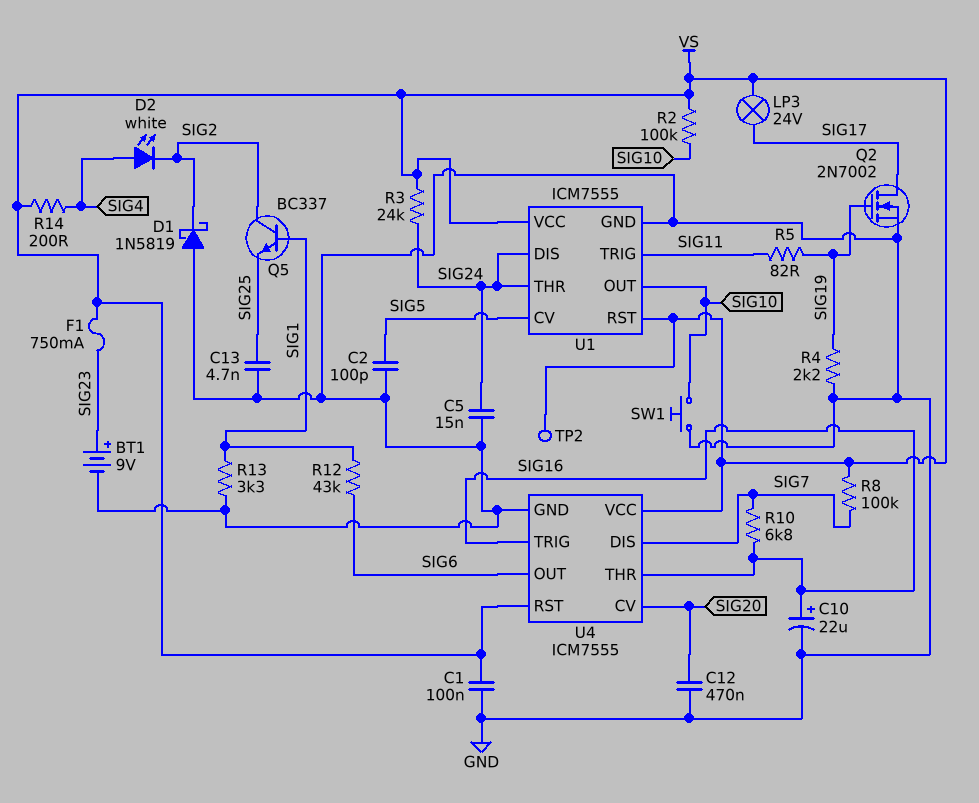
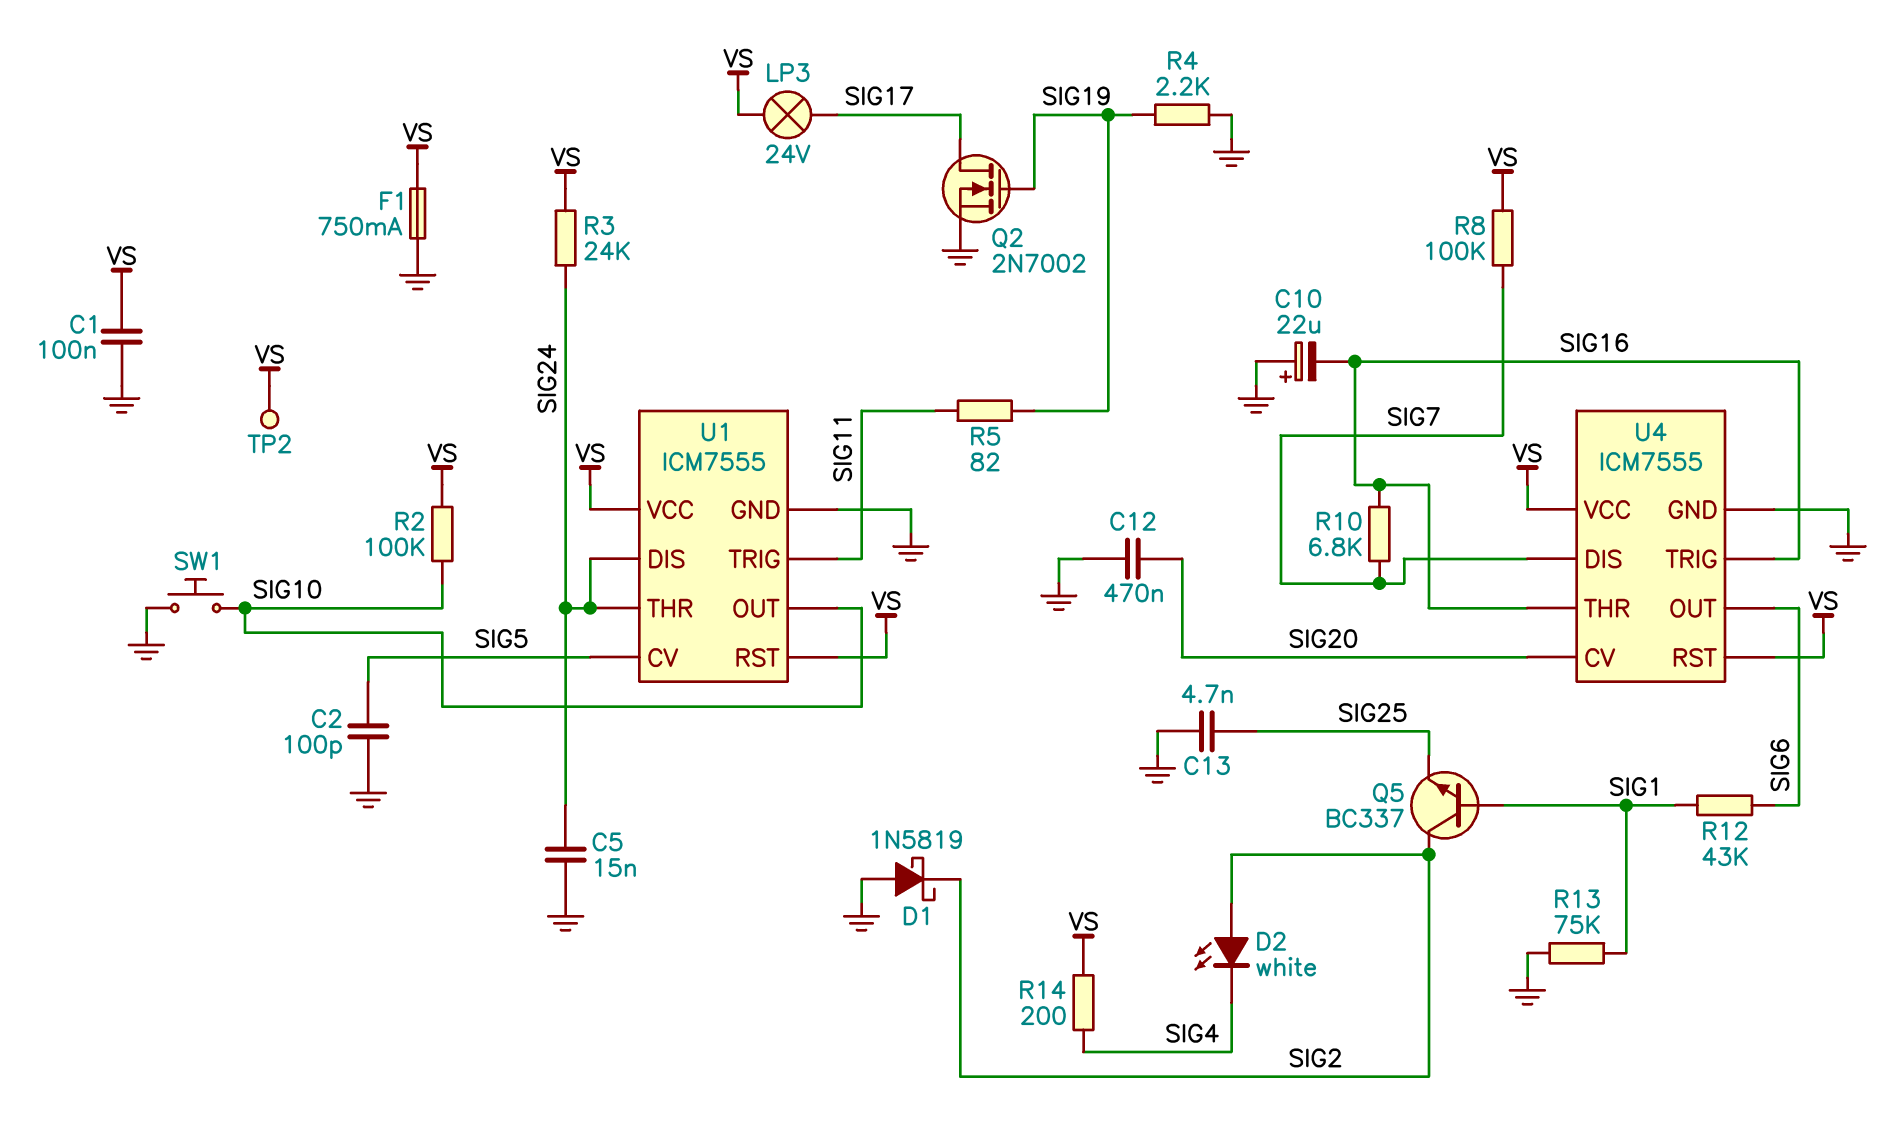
BT1: 9V (plus SIG23, minus GND) -> none
C10: 22uF (plus SIG16, minus GND) -> 22uF (plus GND, minus SIG16)
D2: LED white (A SIG4, K SIG2) -> LED white (A SIG2, K SIG4)
F1: 750mA (SIG23, VS) -> 750mA (GND, VS)
R13: 3.3k (GND, SIG1) -> 75k (GND, SIG1)

